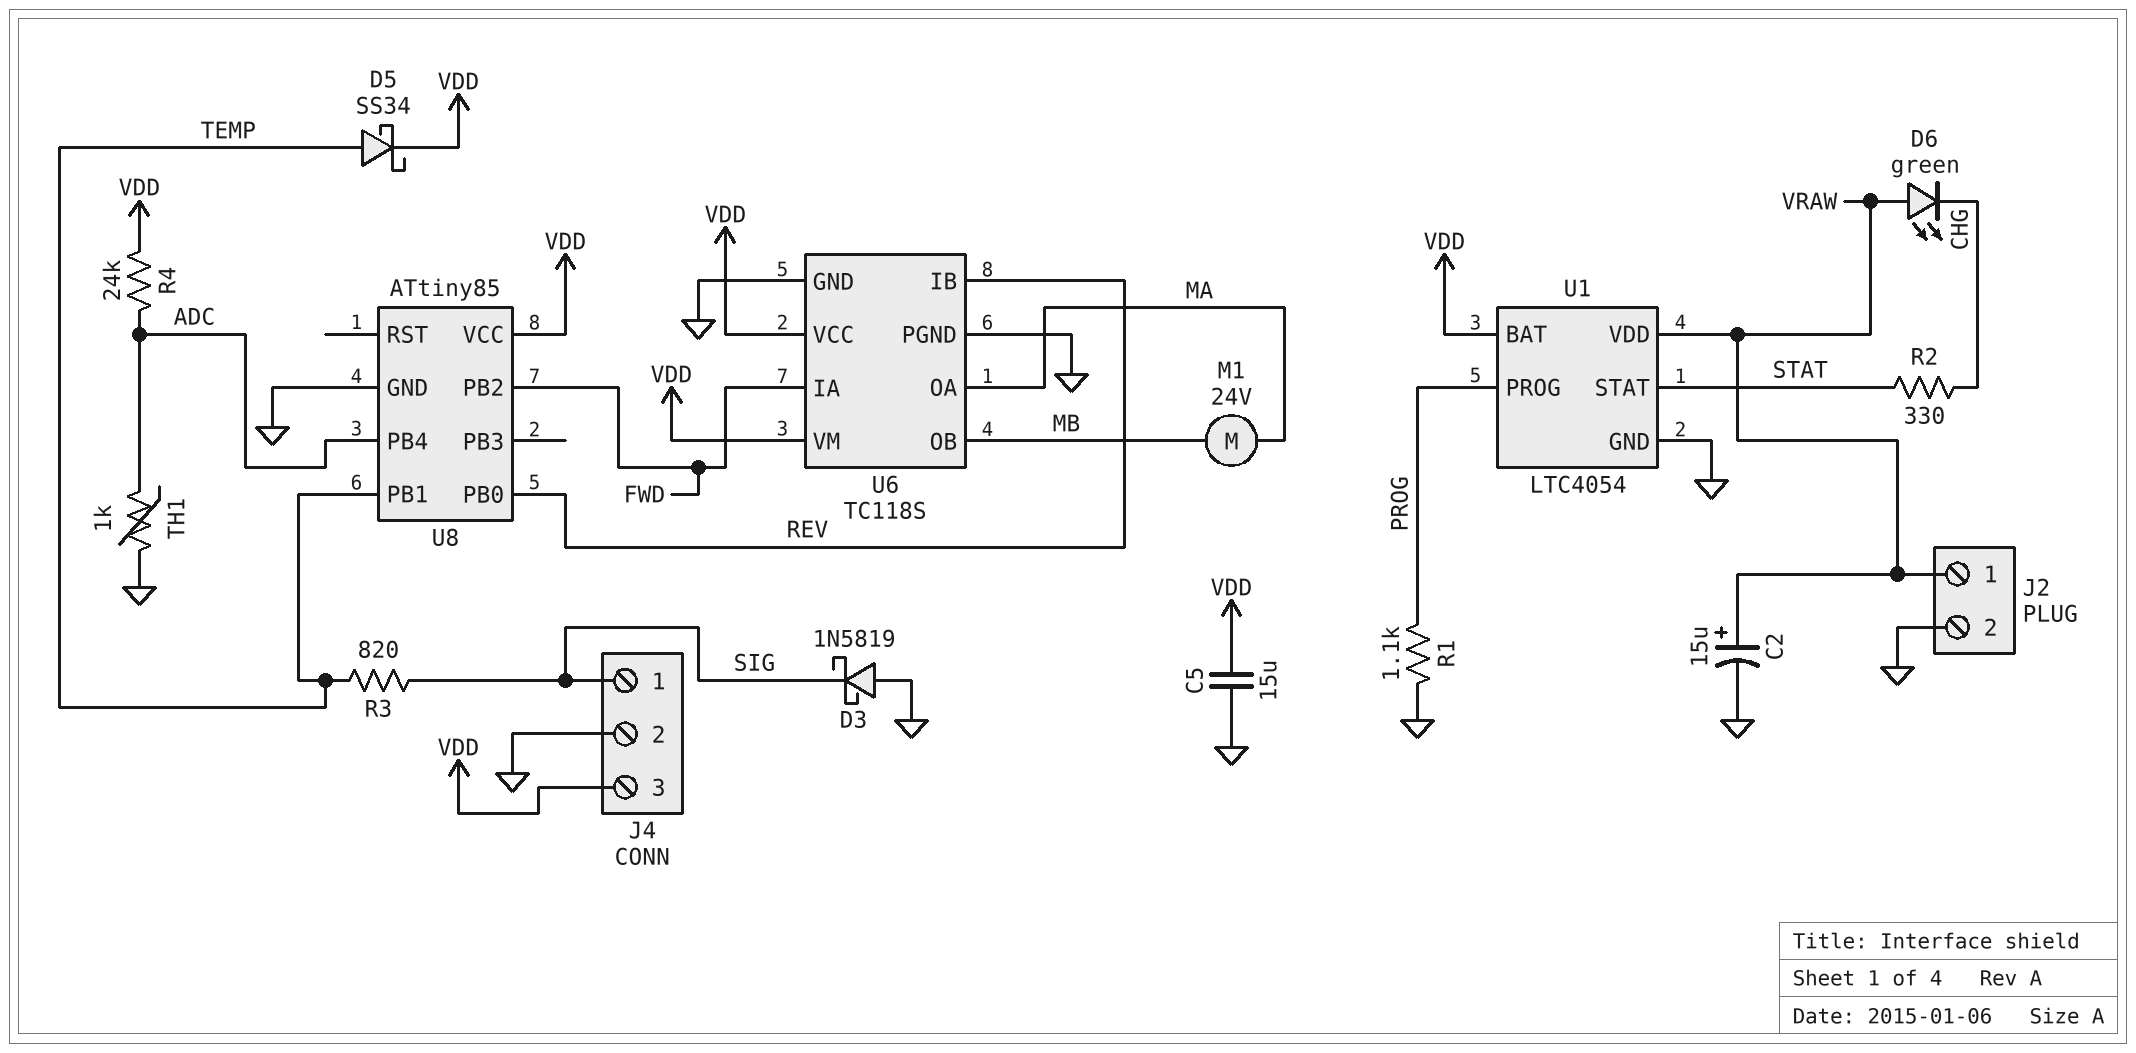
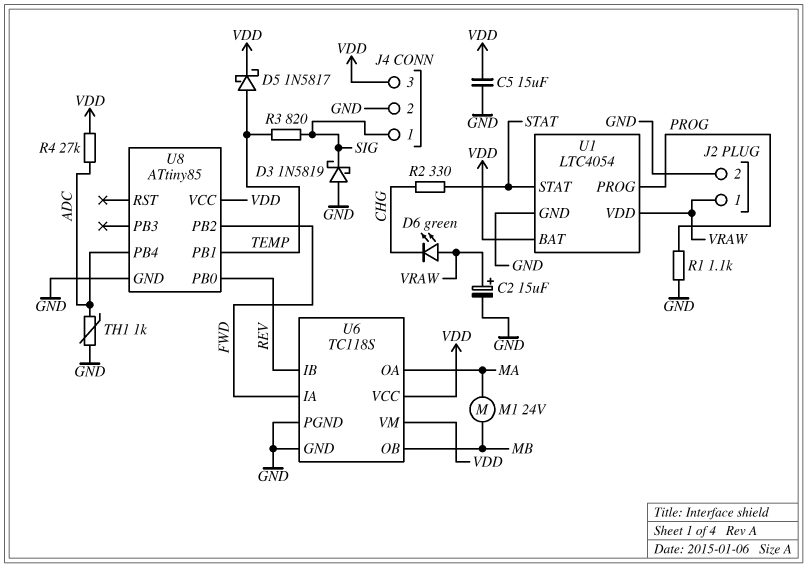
D5: schottky SS34 (A TEMP, K VDD) -> schottky 1N5817 (A TEMP, K VDD)
R4: 24k (ADC, VDD) -> 27k (ADC, VDD)

